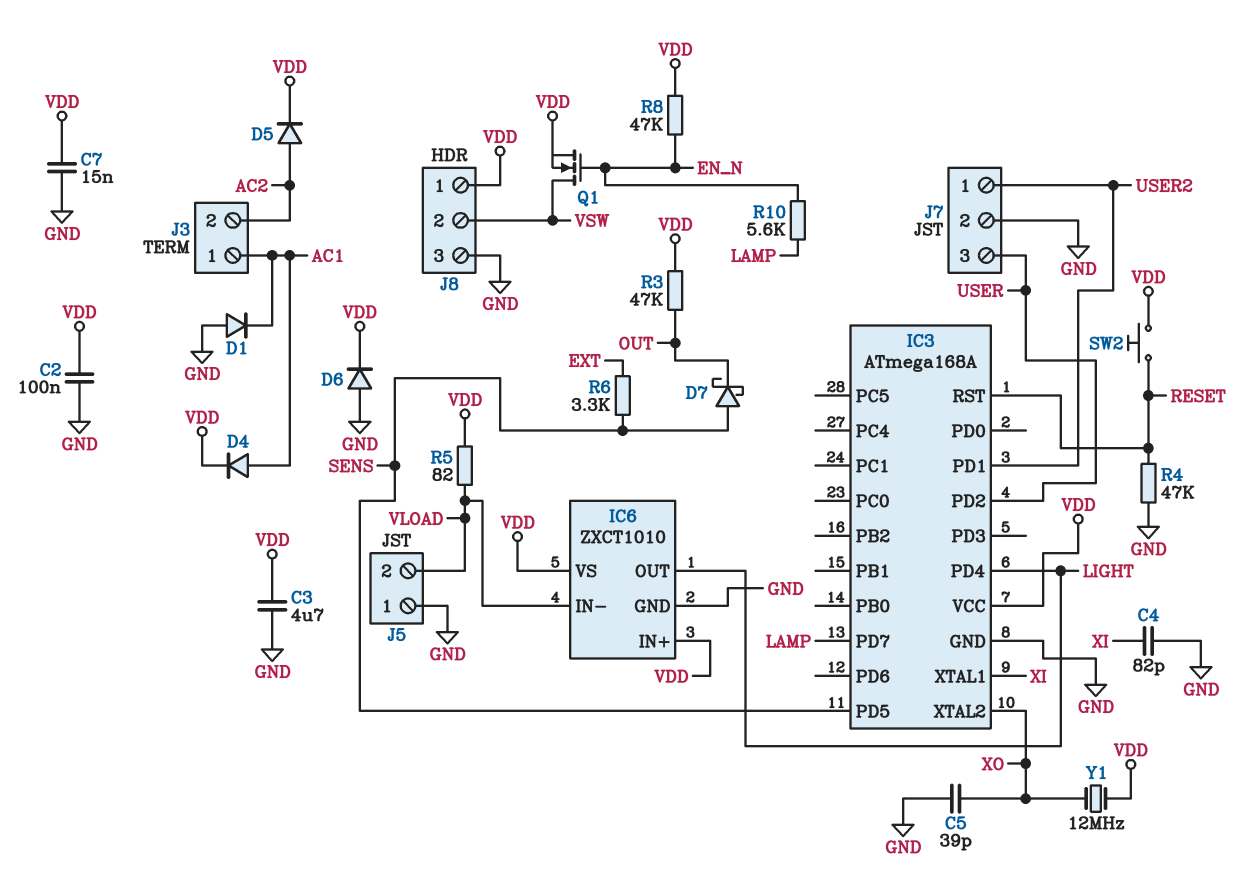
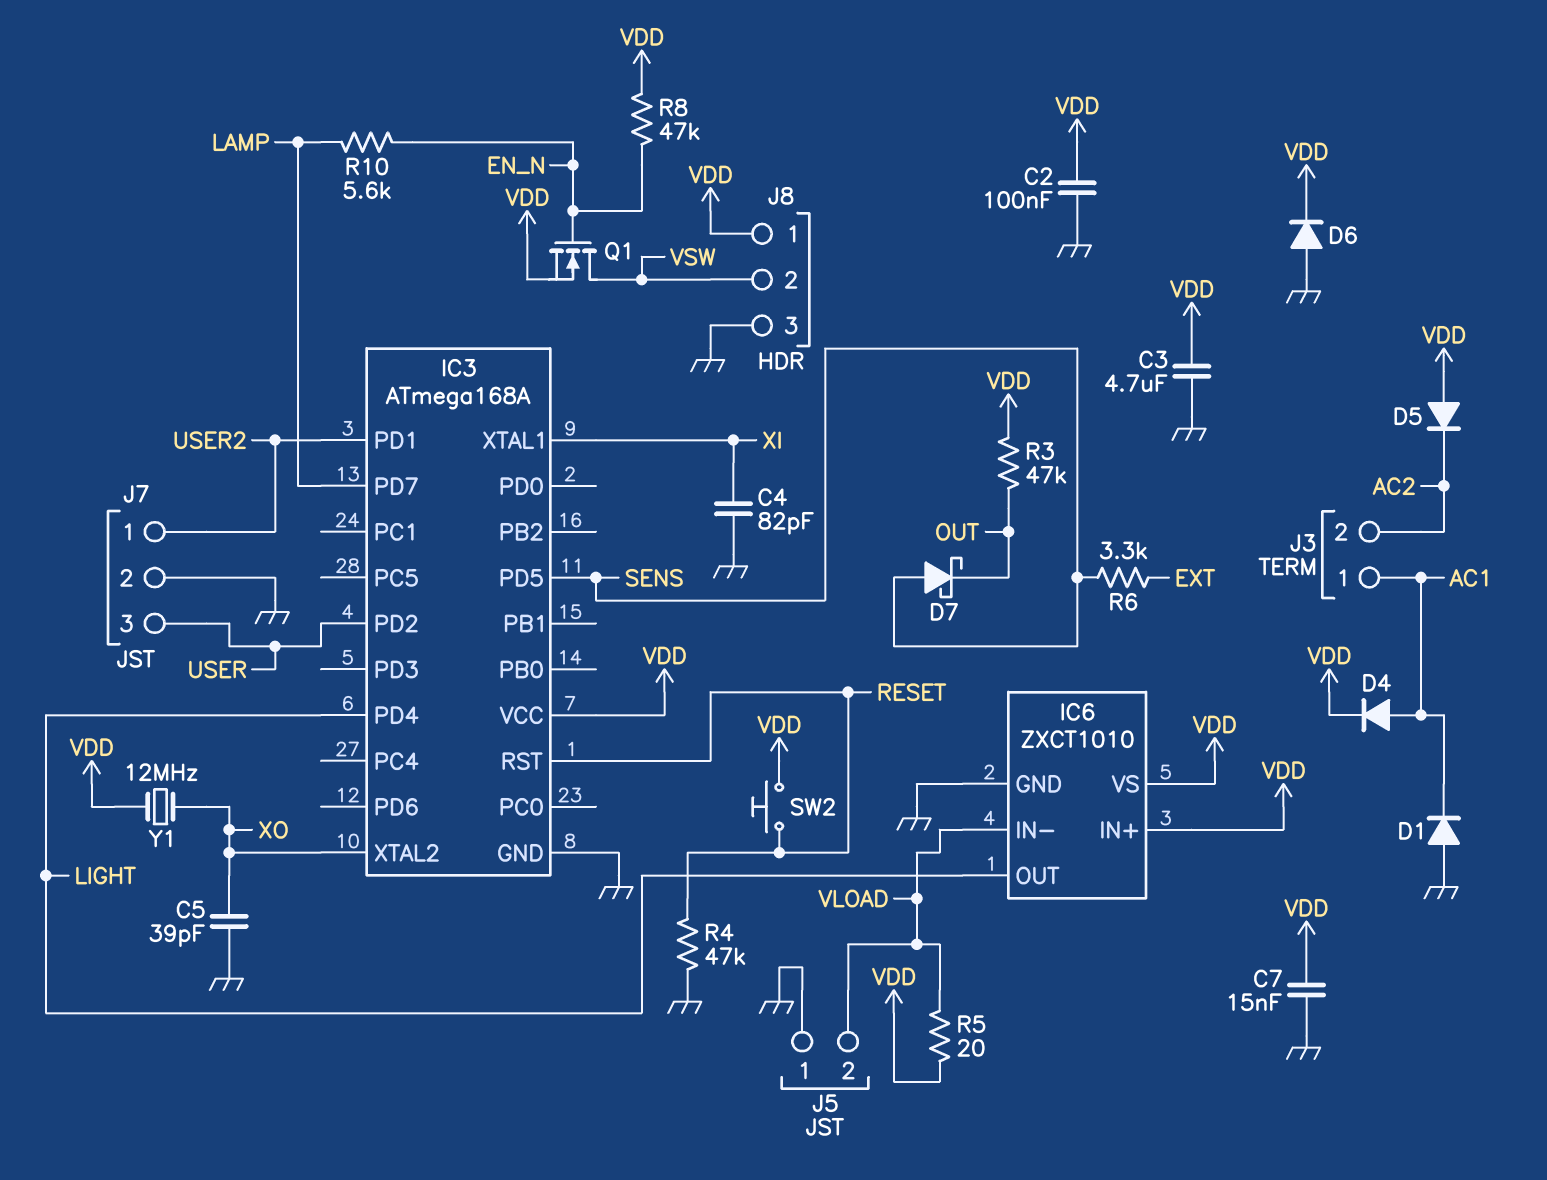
D5: diode (A AC2, K VDD) -> diode (A VDD, K AC2)
R5: 82 (VDD, VLOAD) -> 20 (VDD, VLOAD)

